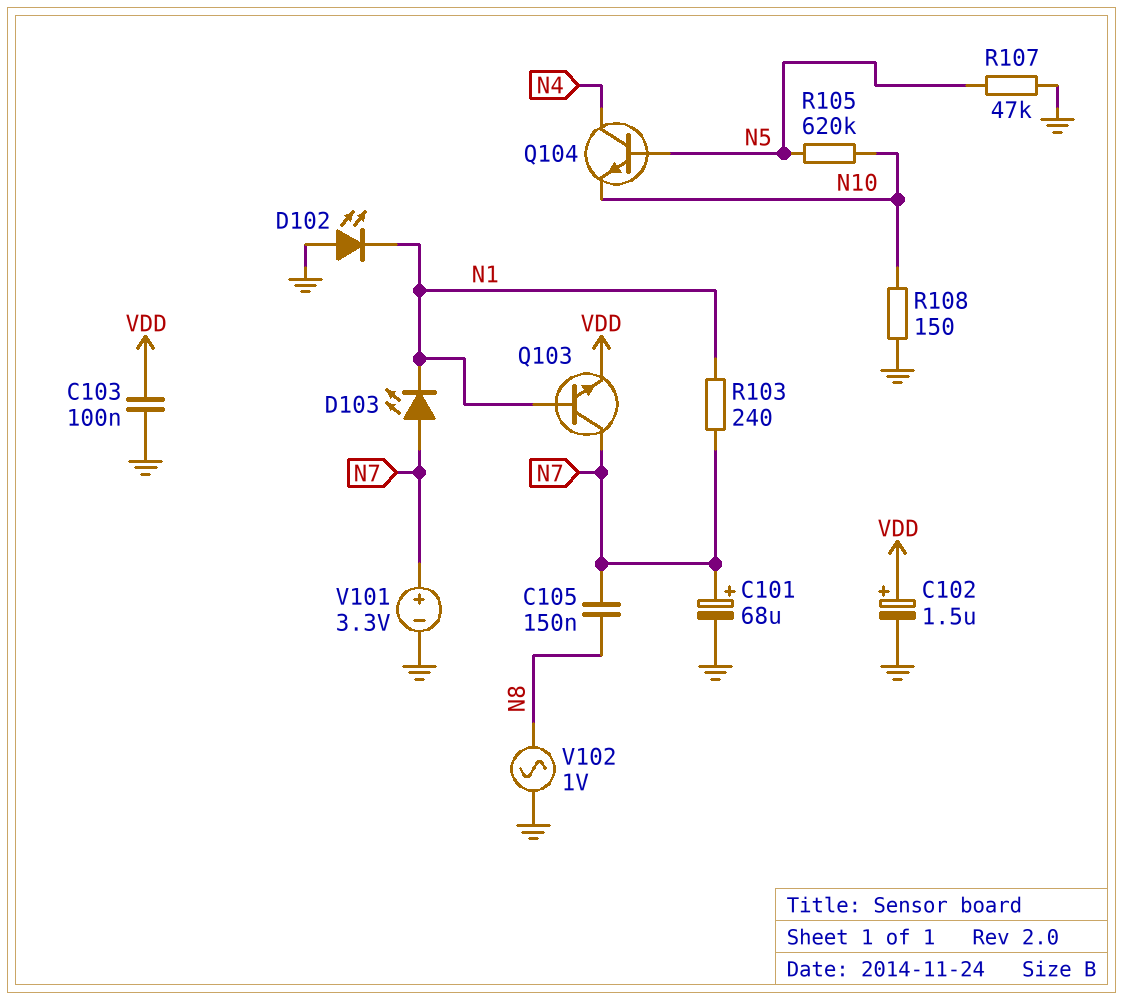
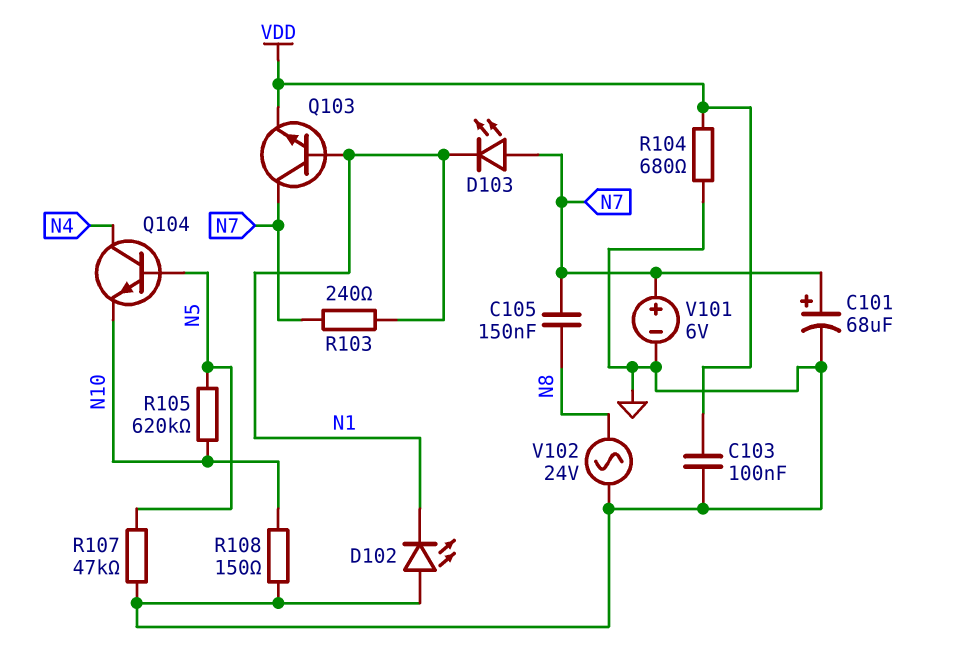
C102: 1.5uF (plus VDD, minus GND) -> none
R104: none -> 680 (GND, VDD)
V101: 3.3V (plus N7, minus GND) -> 6V (plus N7, minus GND)
V102: AC 1V (GND, N8) -> AC 24V (GND, N8)

